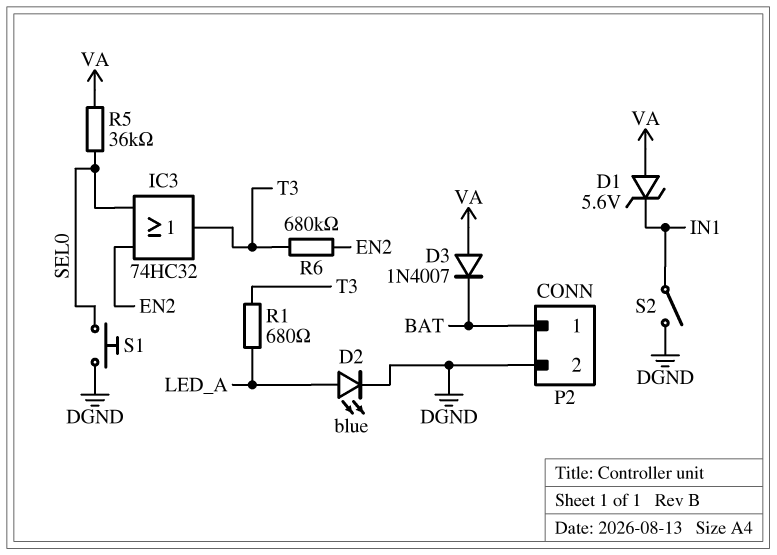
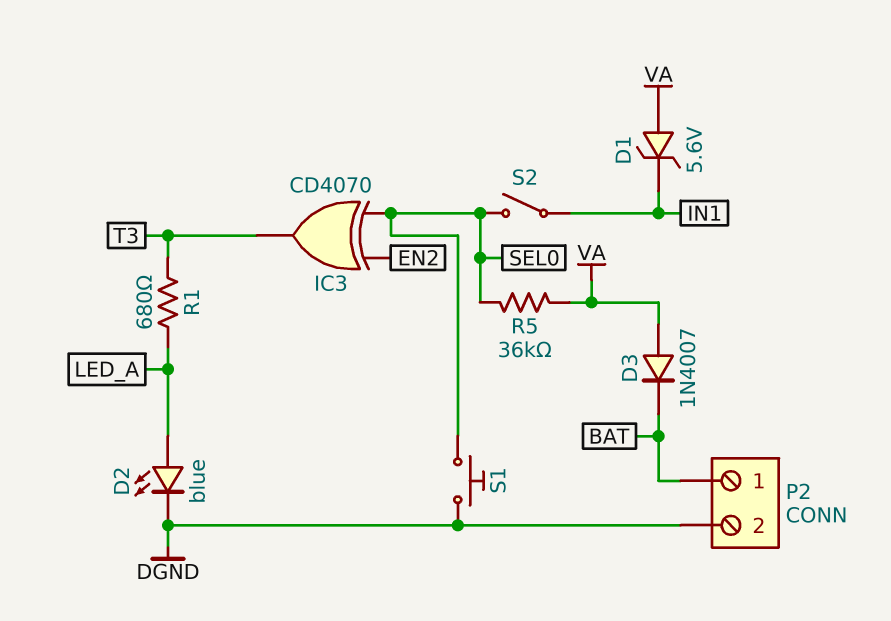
IC3: OR 74HC32 (in EN2, in SEL0, out T3) -> XOR CD4070 (in EN2, in SEL0, out T3)
R6: 680k (EN2, T3) -> none
S2: switch (DGND, IN1) -> switch (IN1, SEL0)

